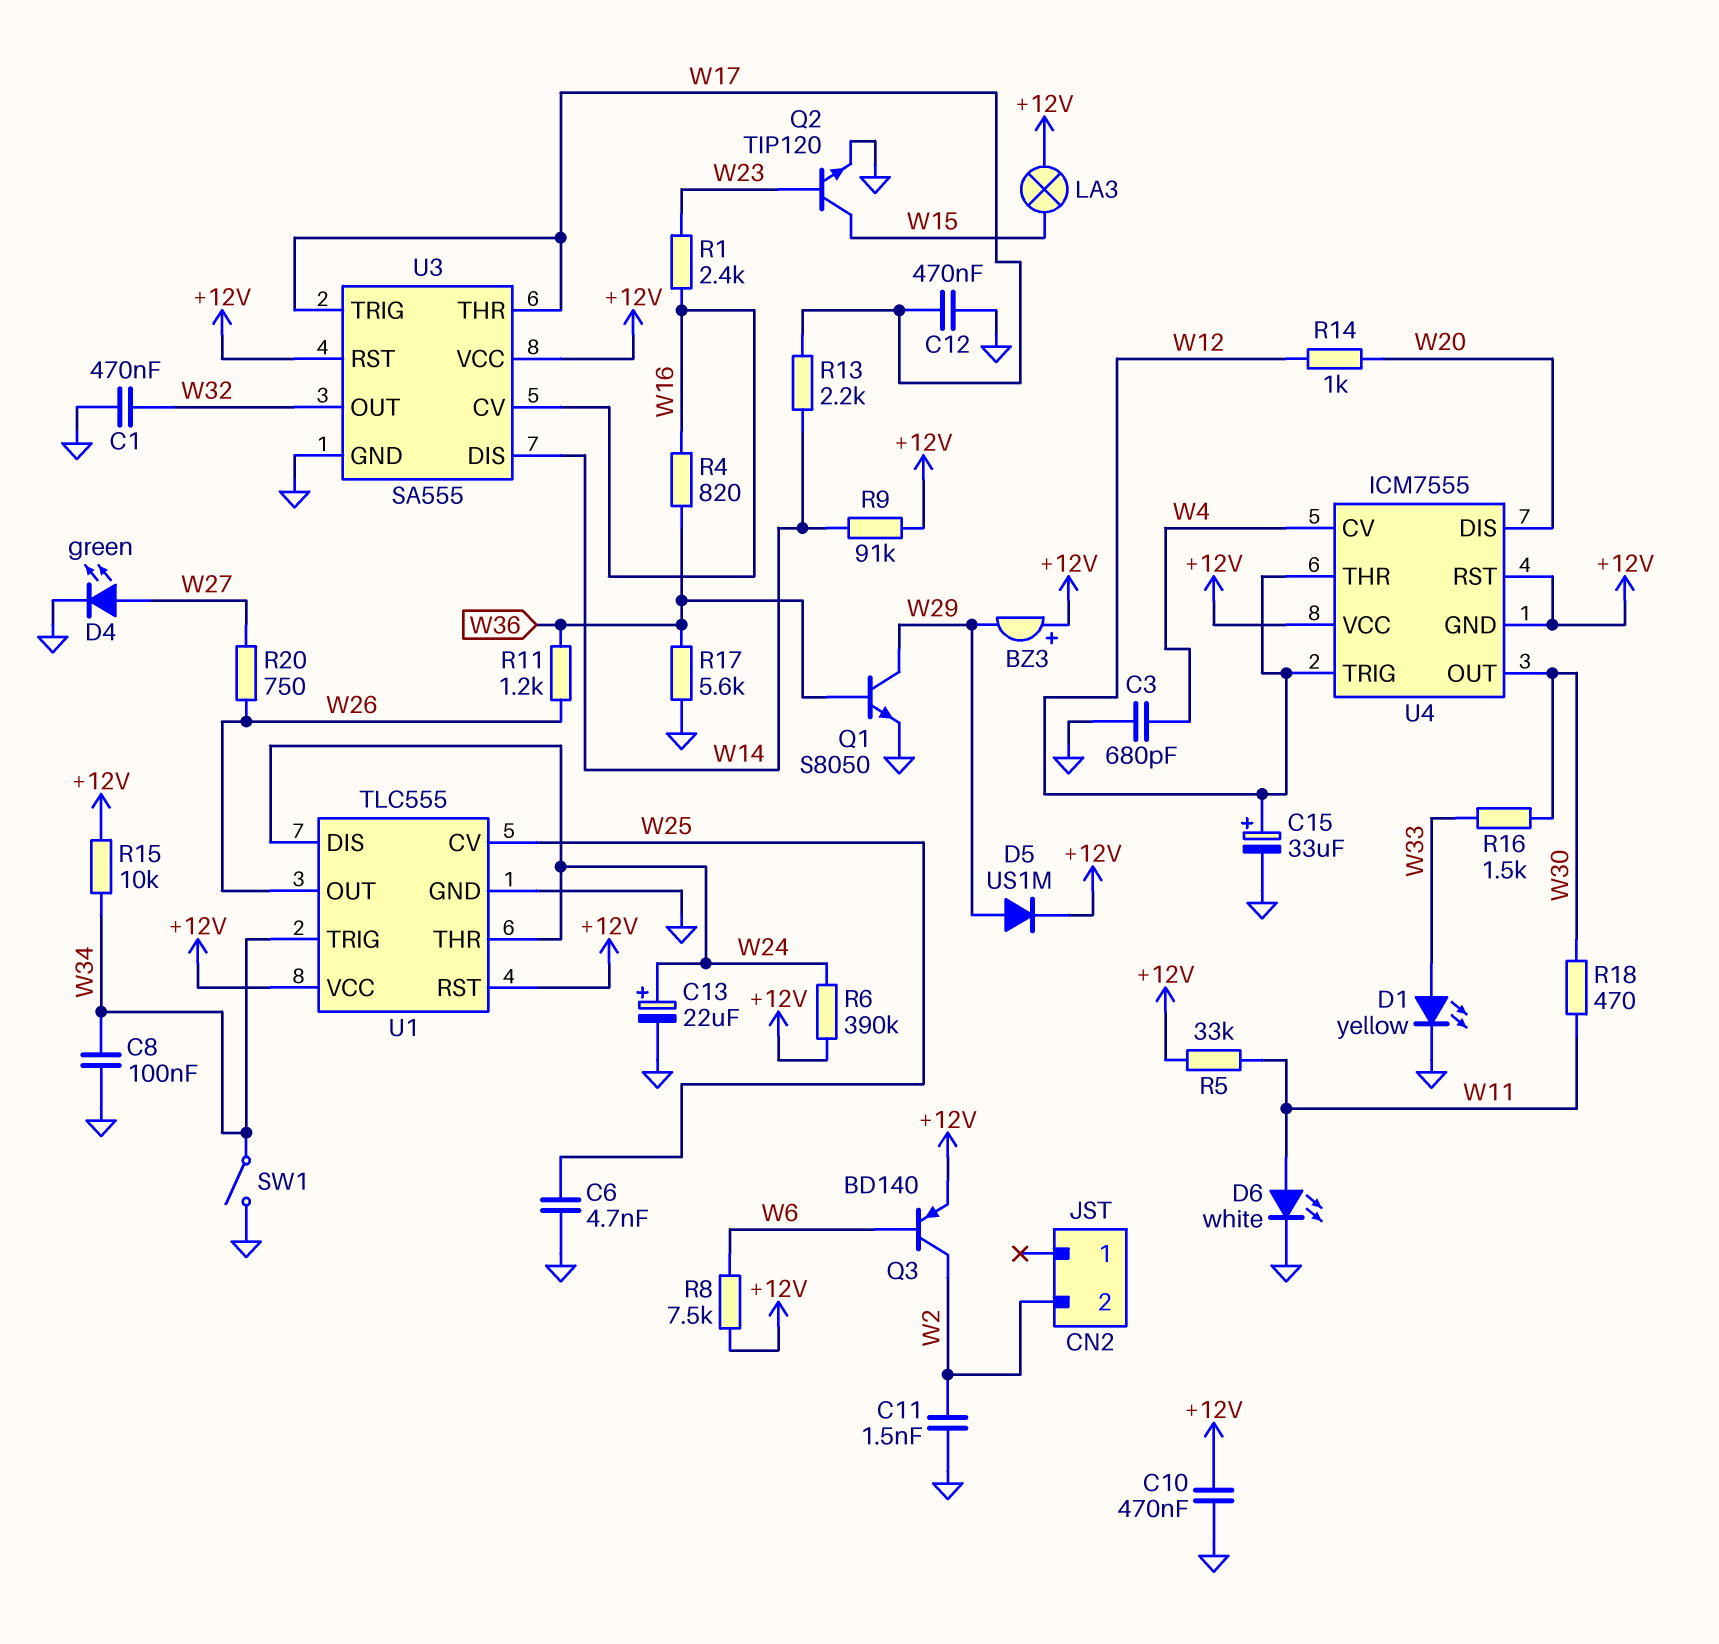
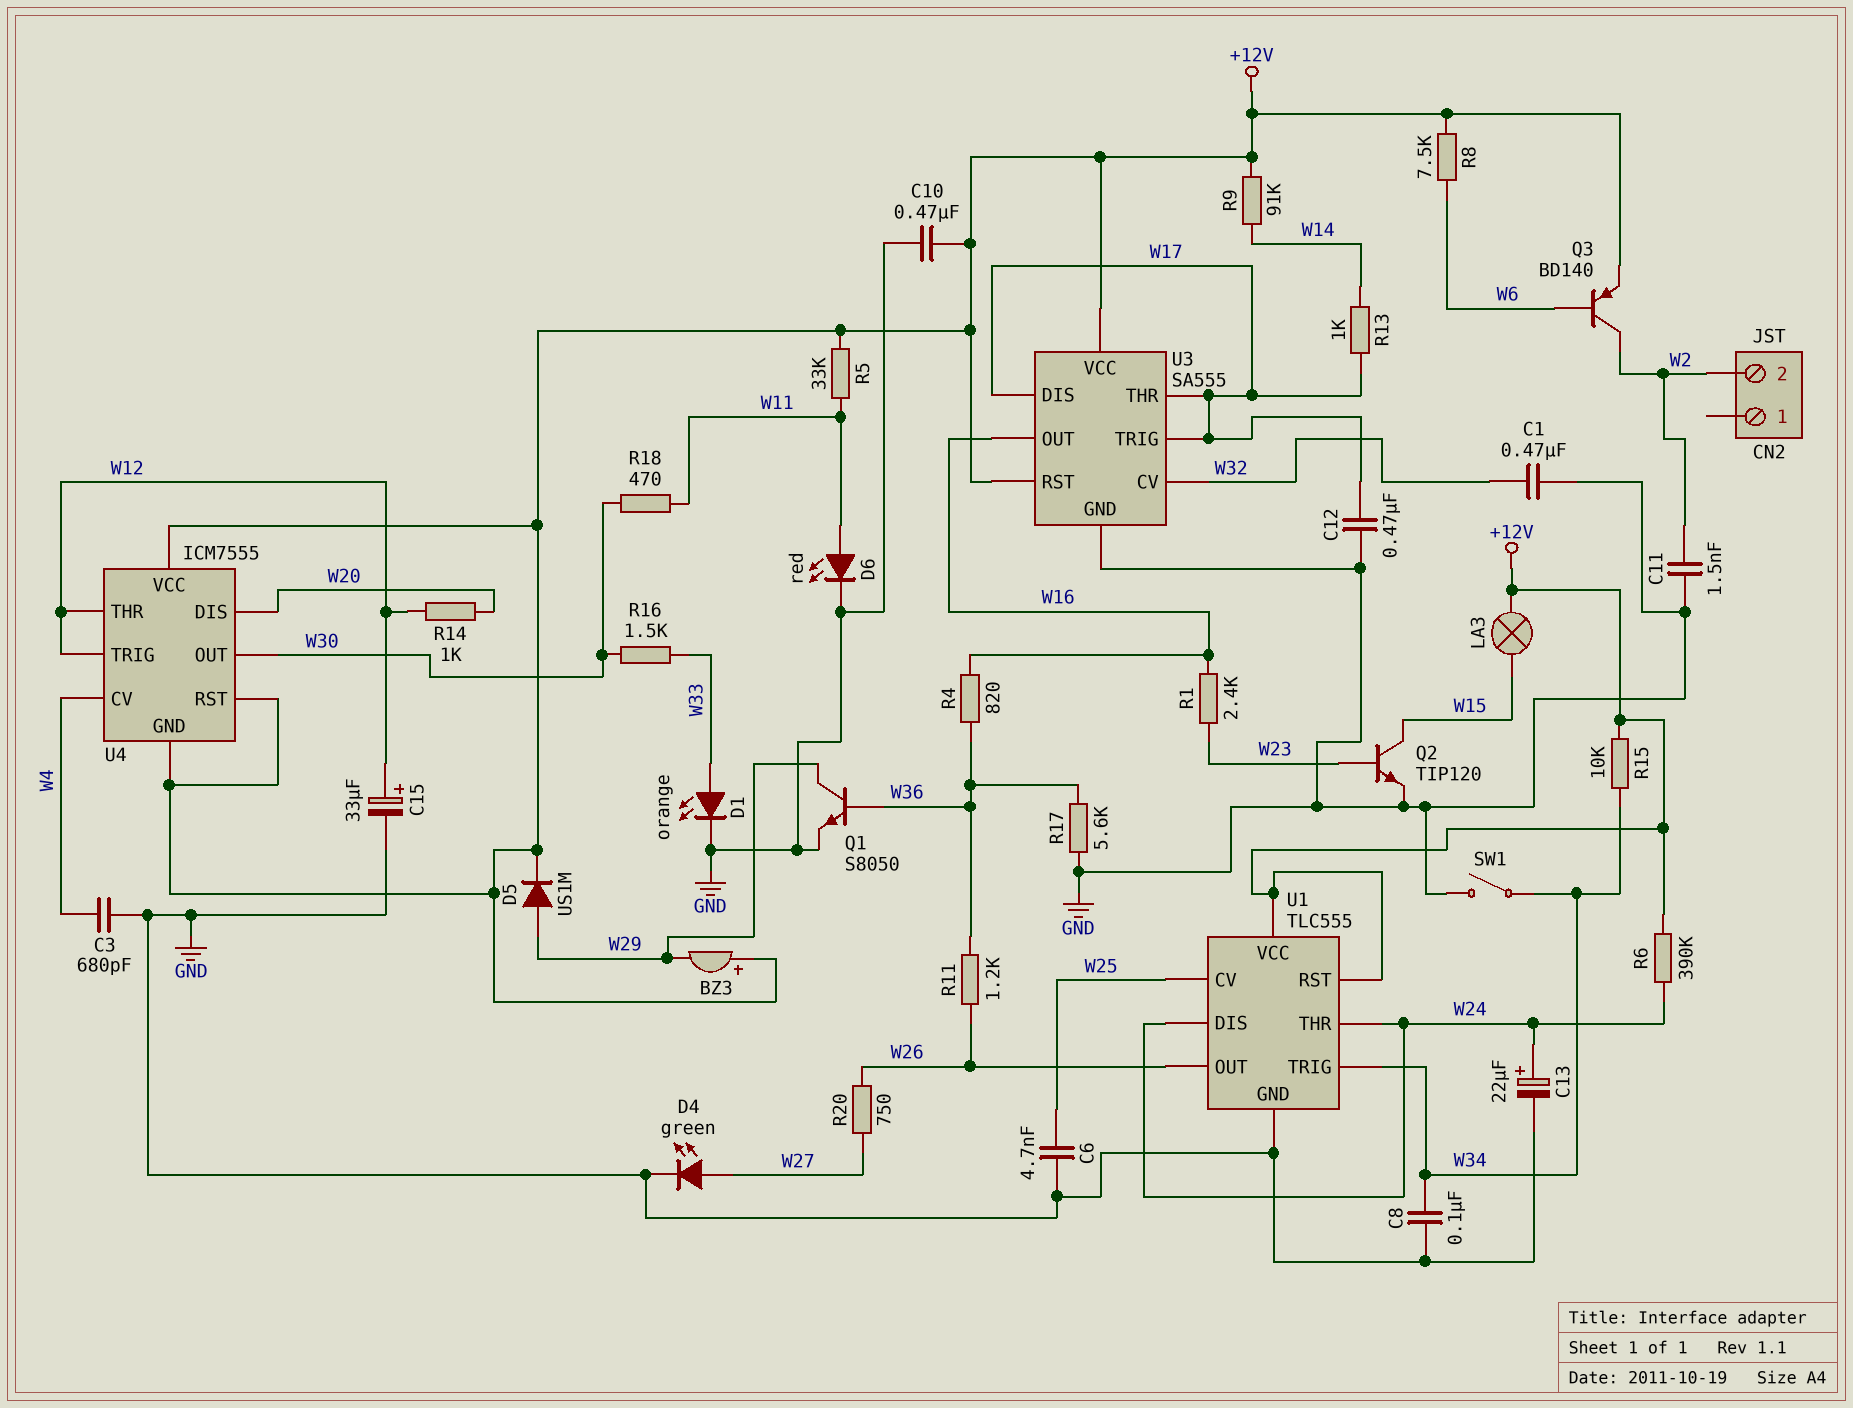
D1: LED yellow (A W33, K GND) -> LED orange (A W33, K GND)
D6: LED white (A W11, K GND) -> LED red (A W11, K GND)
R13: 2.2k (W14, W17) -> 1k (W14, W17)
U3 pin CV: W16 -> W32
U3 pin DIS: W14 -> W17
U3 pin OUT: W32 -> W16

